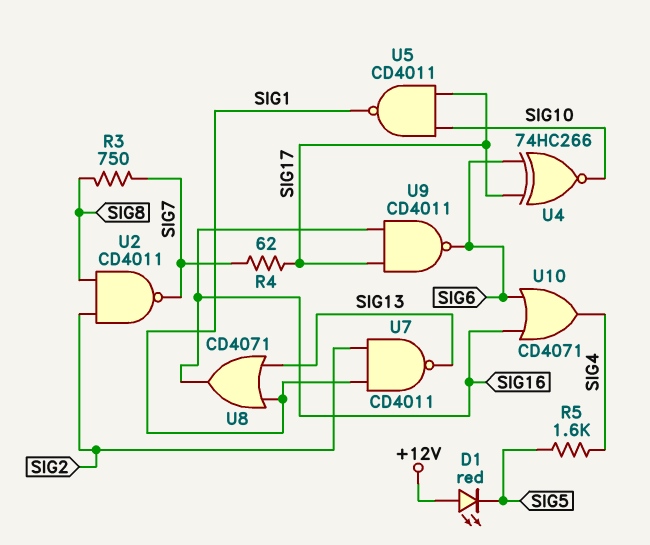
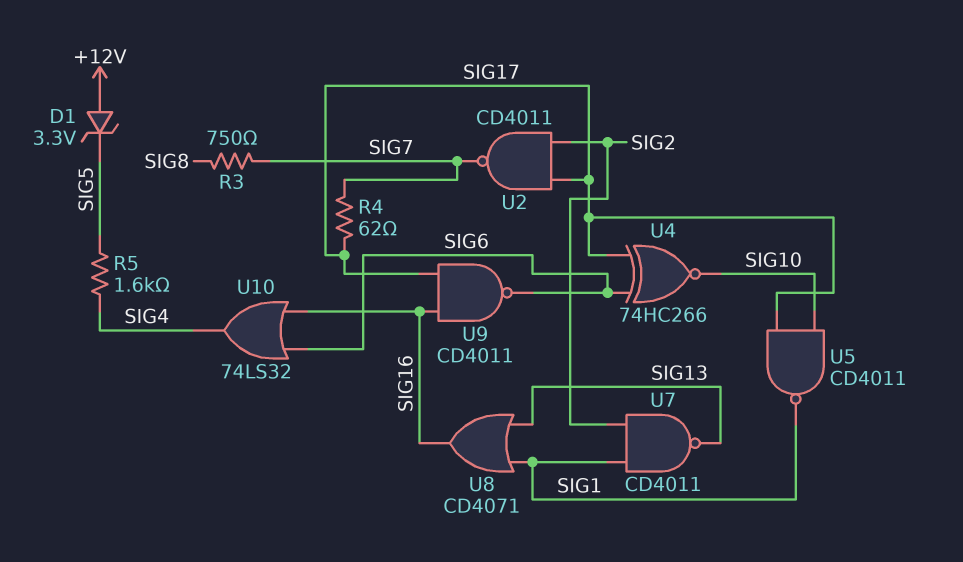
D1: LED red (A +12V, K SIG5) -> zener 3.3V (A +12V, K SIG5)
U2: NAND CD4011 (in SIG2, in SIG8, out SIG7) -> NAND CD4011 (in SIG2, in SIG17, out SIG7)
U10: OR CD4071 (in SIG6, in SIG16, out SIG4) -> OR 74LS32 (in SIG6, in SIG16, out SIG4)

